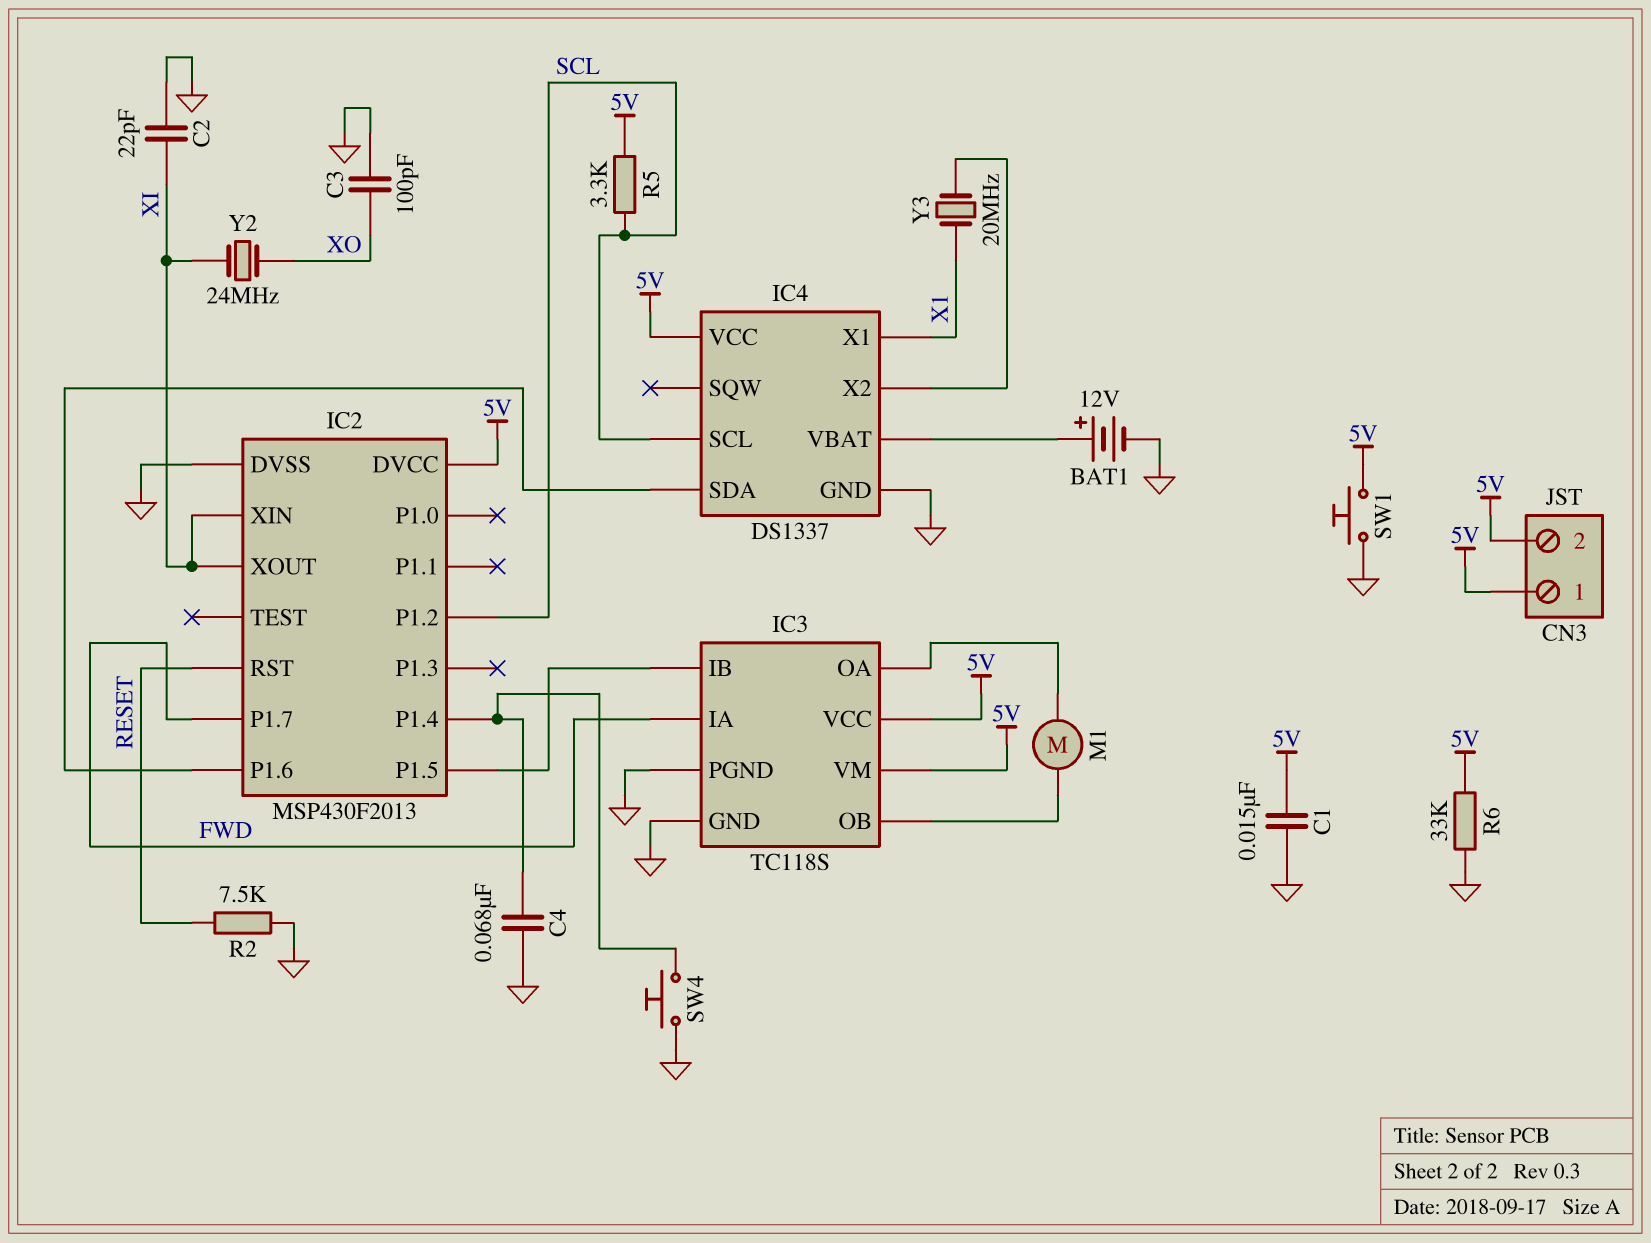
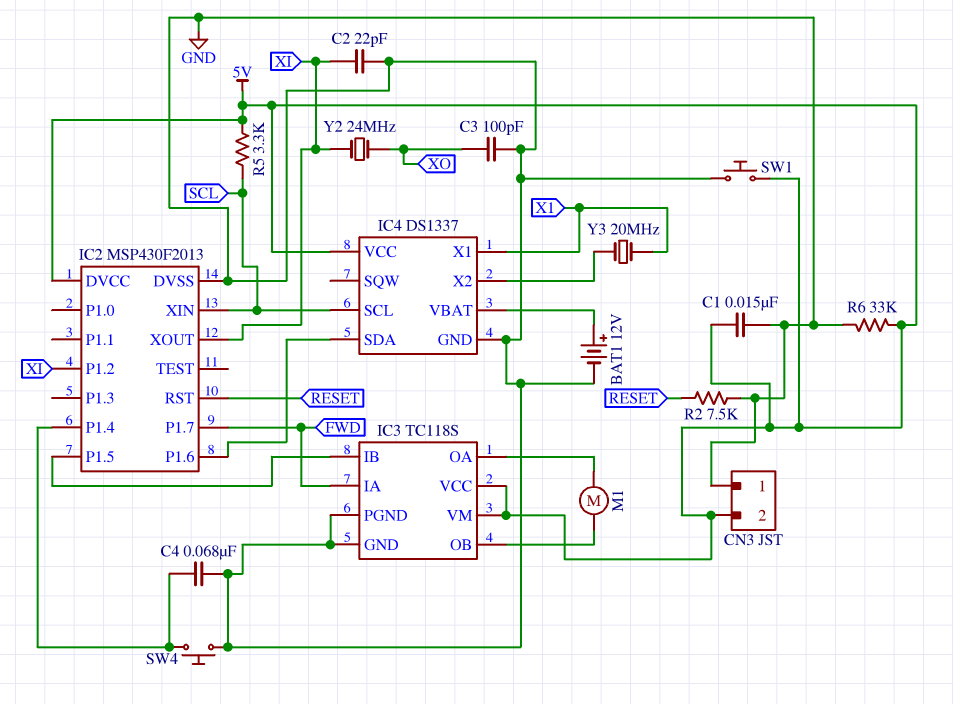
CN3 pin 1: 5V -> GND
IC2 pin P1.2: SCL -> XI
IC2 pin XIN: XI -> SCL

